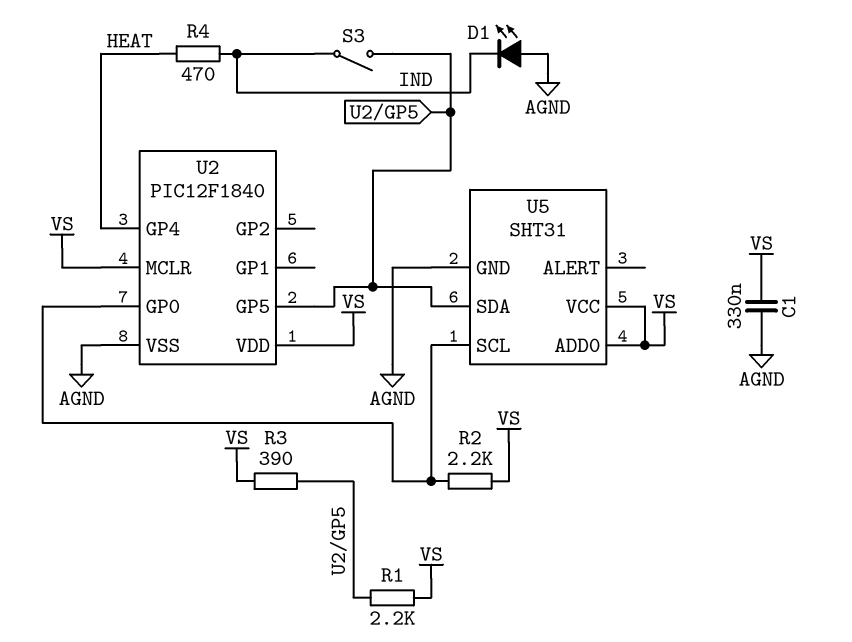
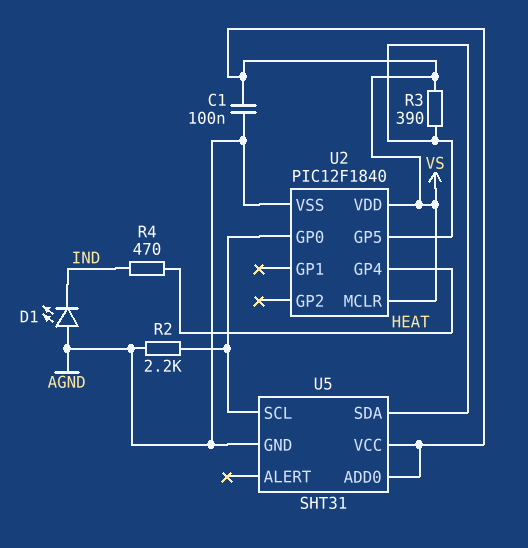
C1: 330nF (AGND, VS) -> 100nF (AGND, VS)
R1: 2.2k (U2/GP5, VS) -> none
R2: 2.2k (U2/GP0, VS) -> 2.2k (AGND, U2/GP0)
S3: switch (IND, U2/GP5) -> none

